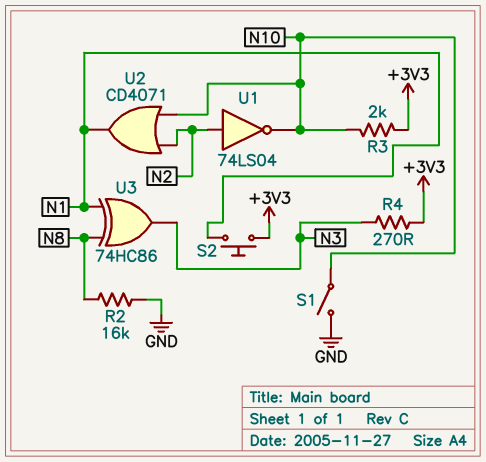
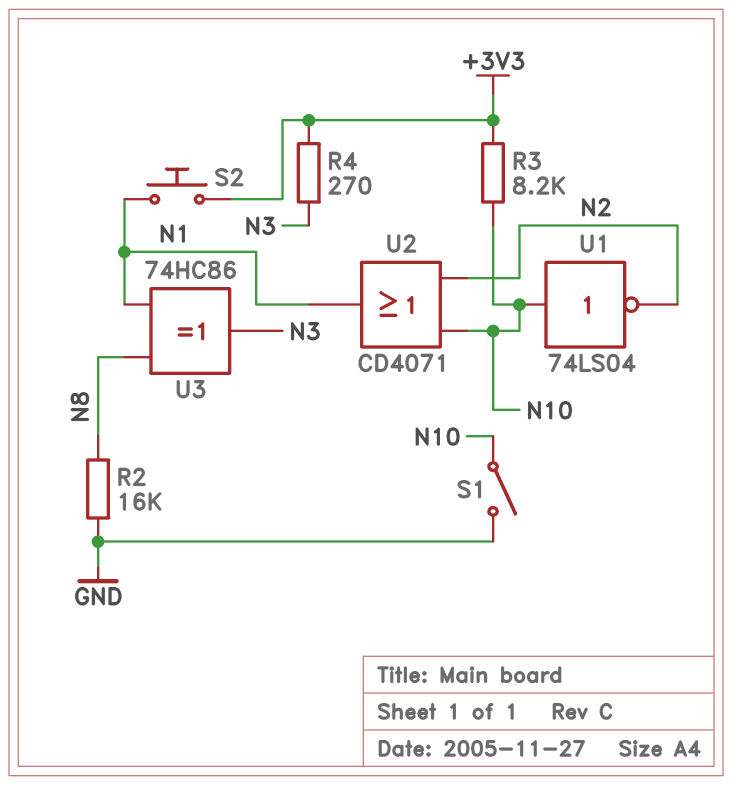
R3: 2k (+3V3, N10) -> 8.2k (+3V3, N10)
U1: NOT 74LS04 (in N2, out N10) -> NOT 74LS04 (in N10, out N2)

